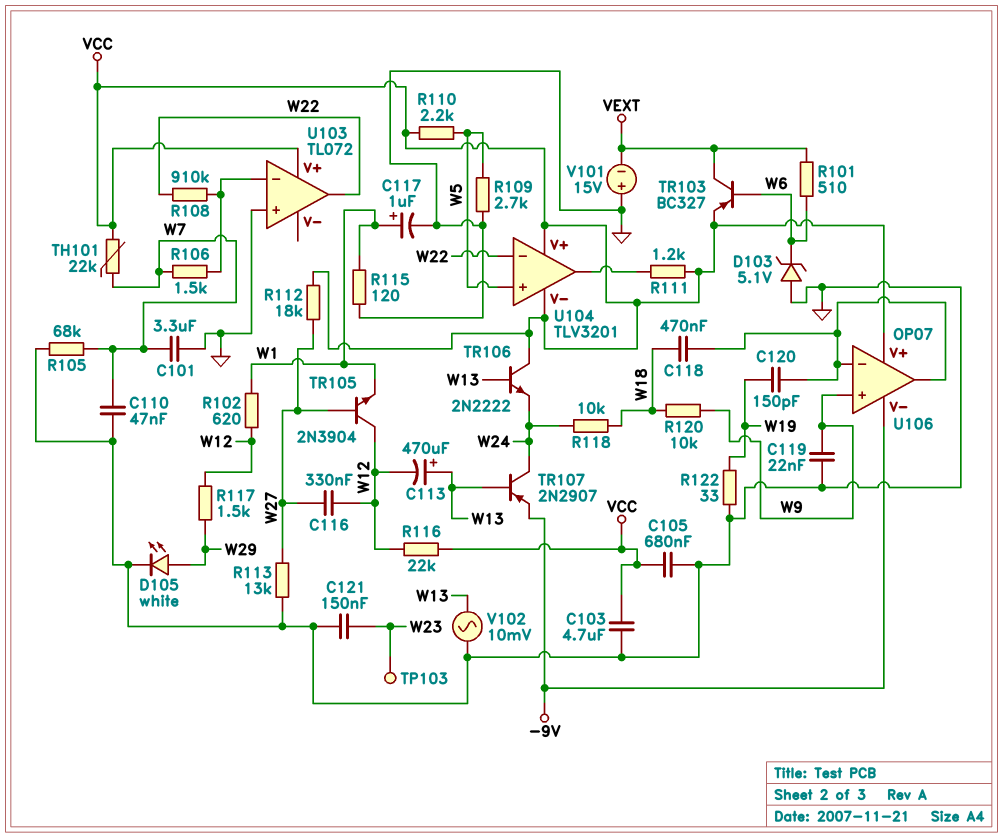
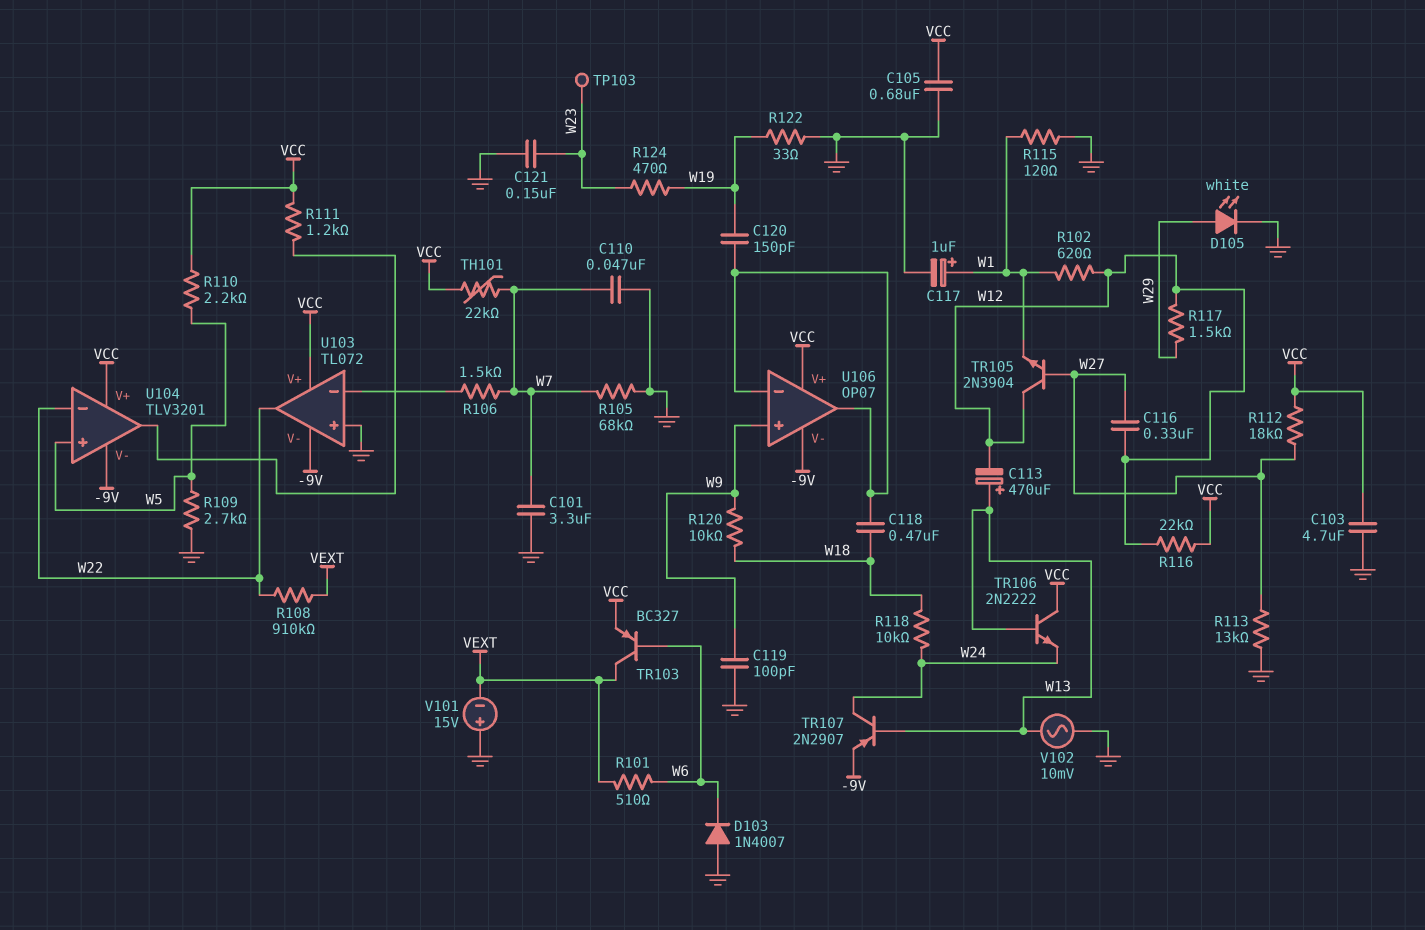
C119: 22nF (GND, W9) -> 100pF (GND, W9)
D103: zener 5.1V (A GND, K W6) -> diode 1N4007 (A GND, K W6)
R108: 910k (U103/in-, W22) -> 910k (VEXT, W22)
R124: none -> 470 (W19, W23)
U103 pin V-: none -> -9V
U104 pin V-: VCC -> -9V

